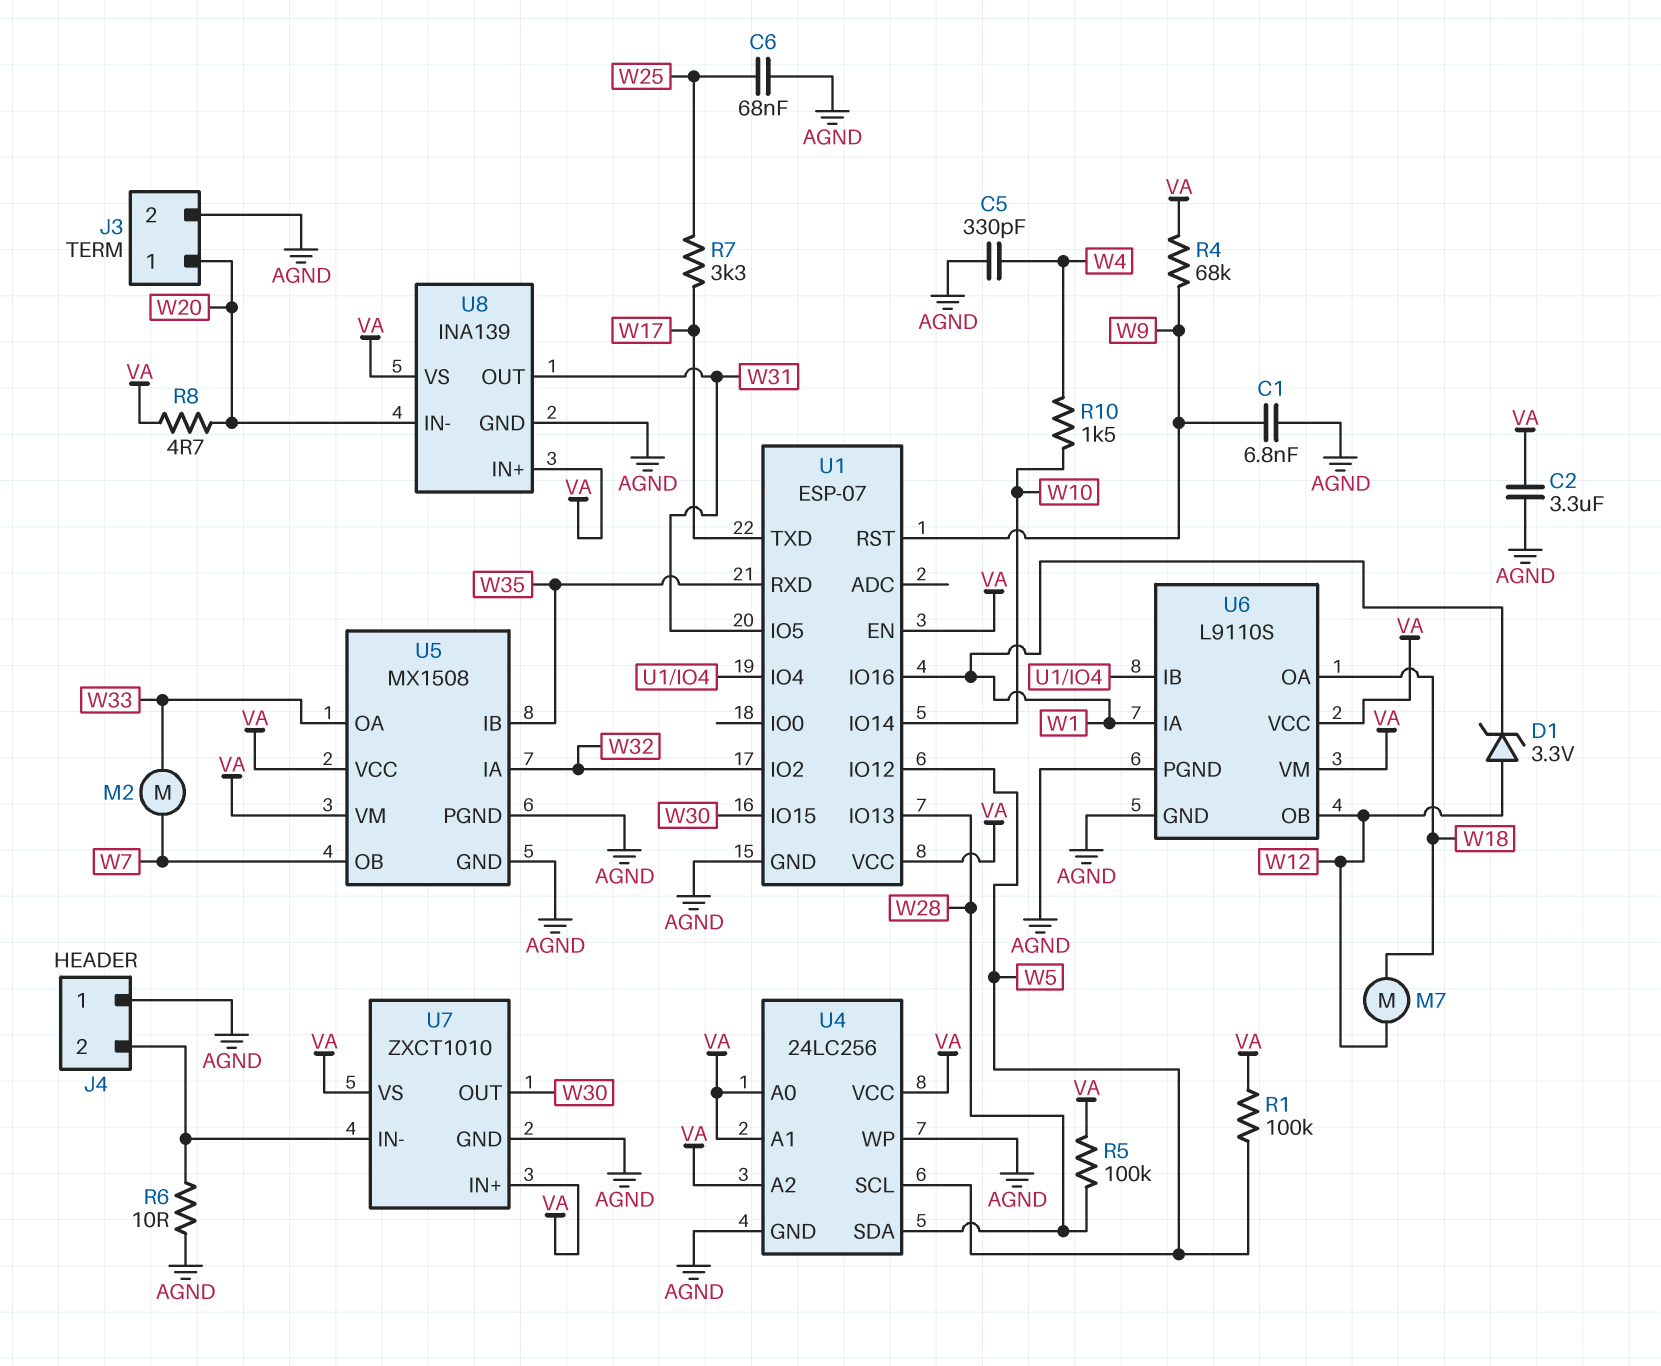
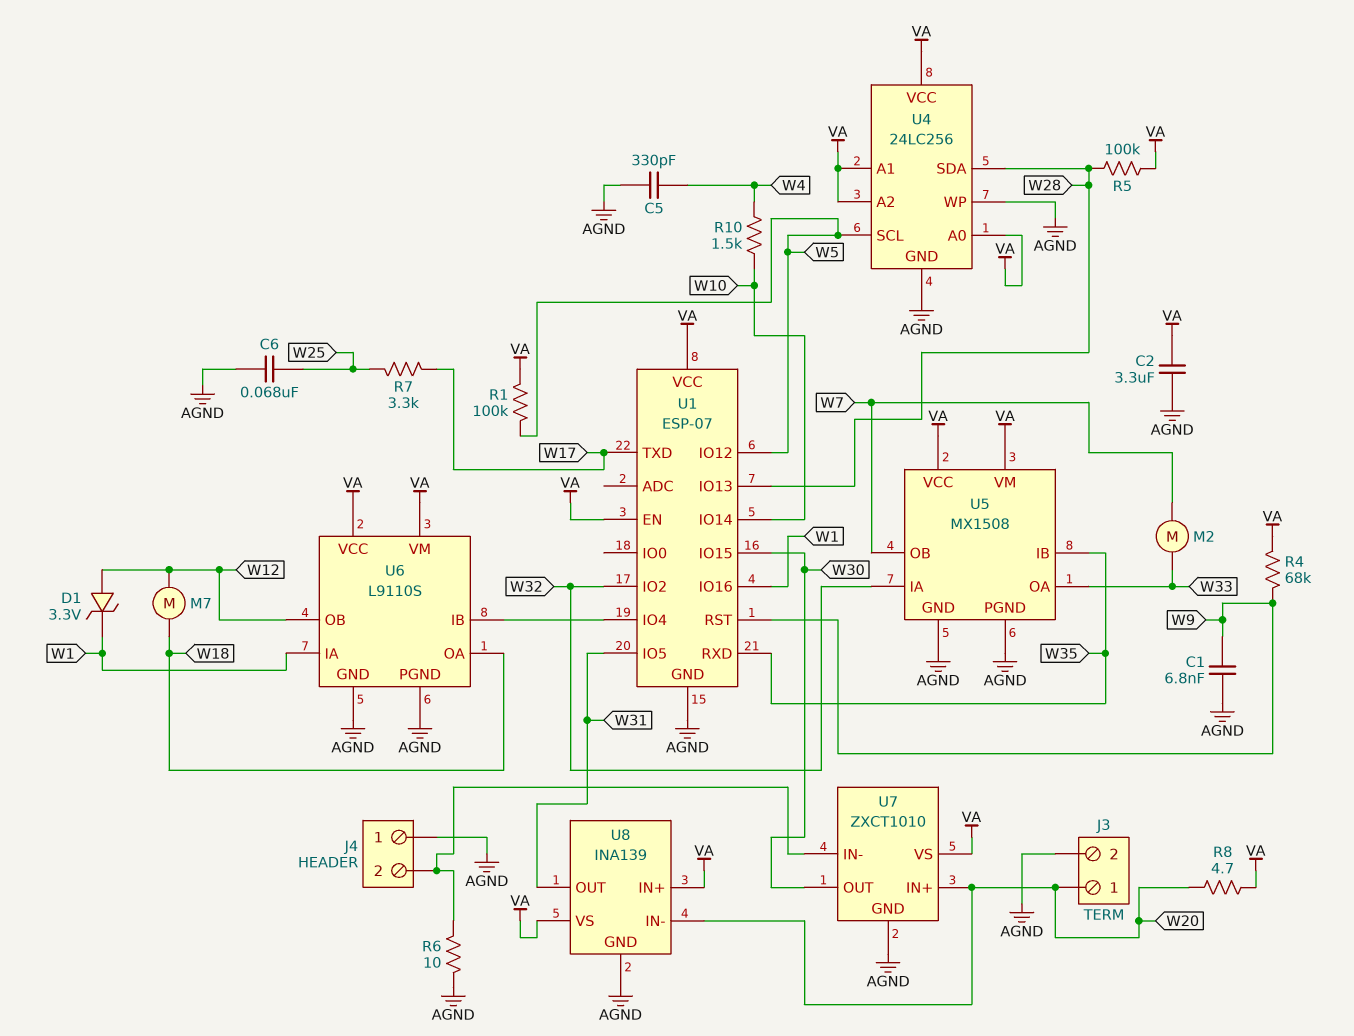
U7 pin IN+: VA -> W20

